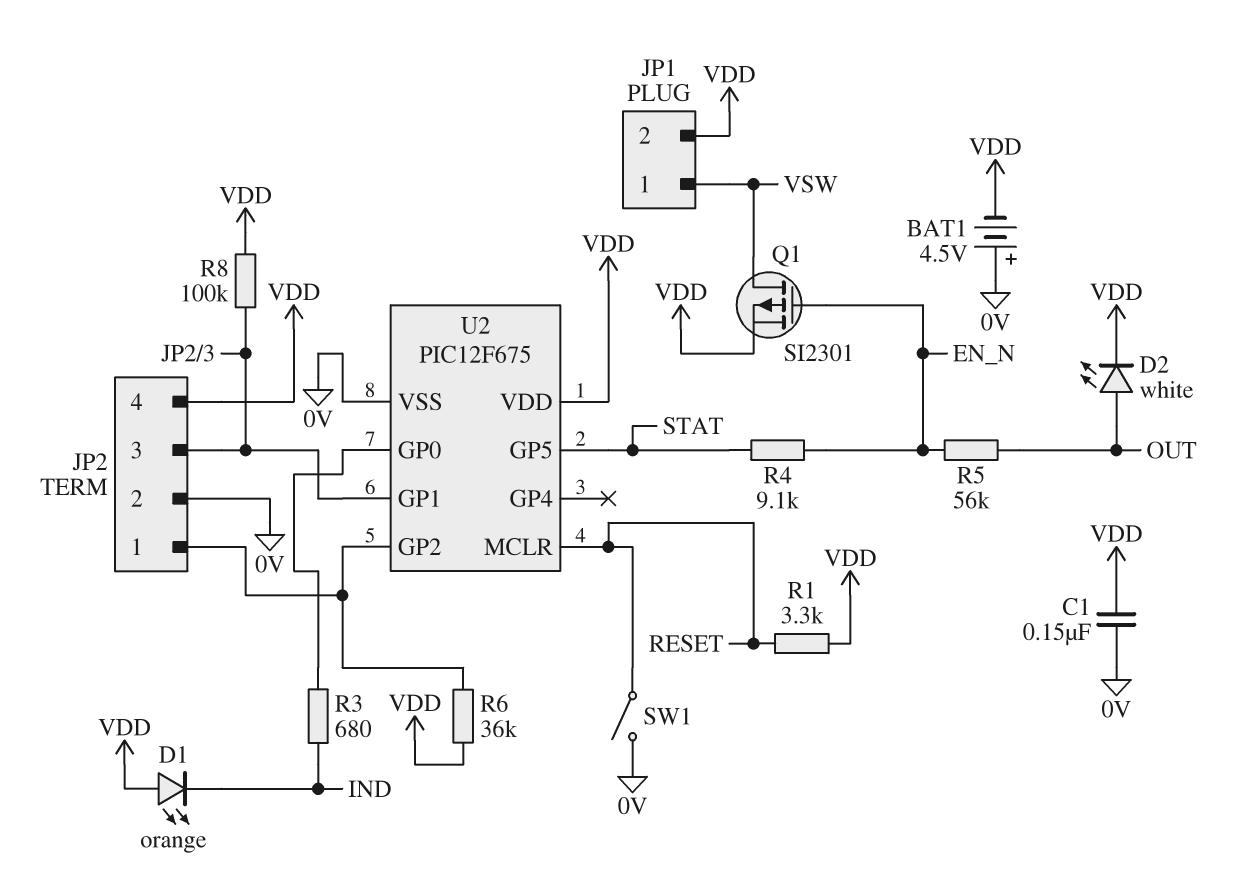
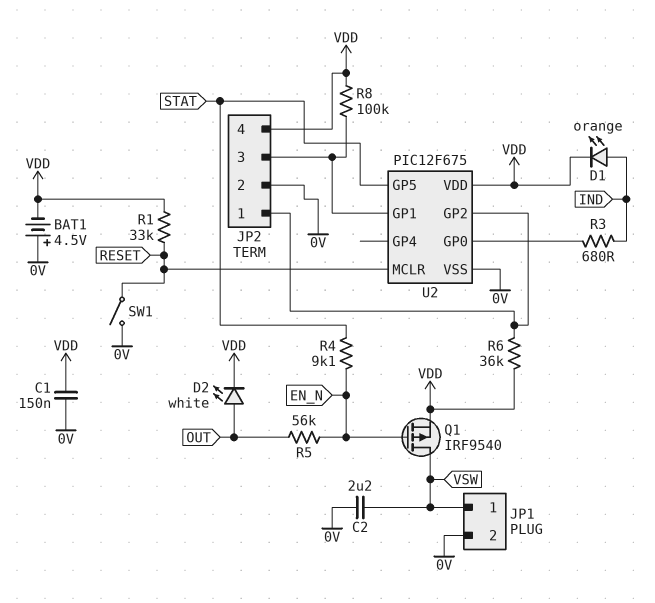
C2: none -> 2.2uF (0V, VSW)
D1: LED orange (A VDD, K IND) -> LED orange (A IND, K VDD)
JP1 pin 2: VDD -> 0V
Q1: PMOS SI2301 (G EN_N, D VSW, S VDD) -> PMOS IRF9540 (G EN_N, D VSW, S VDD)
R1: 3.3k (RESET, VDD) -> 33k (RESET, VDD)

